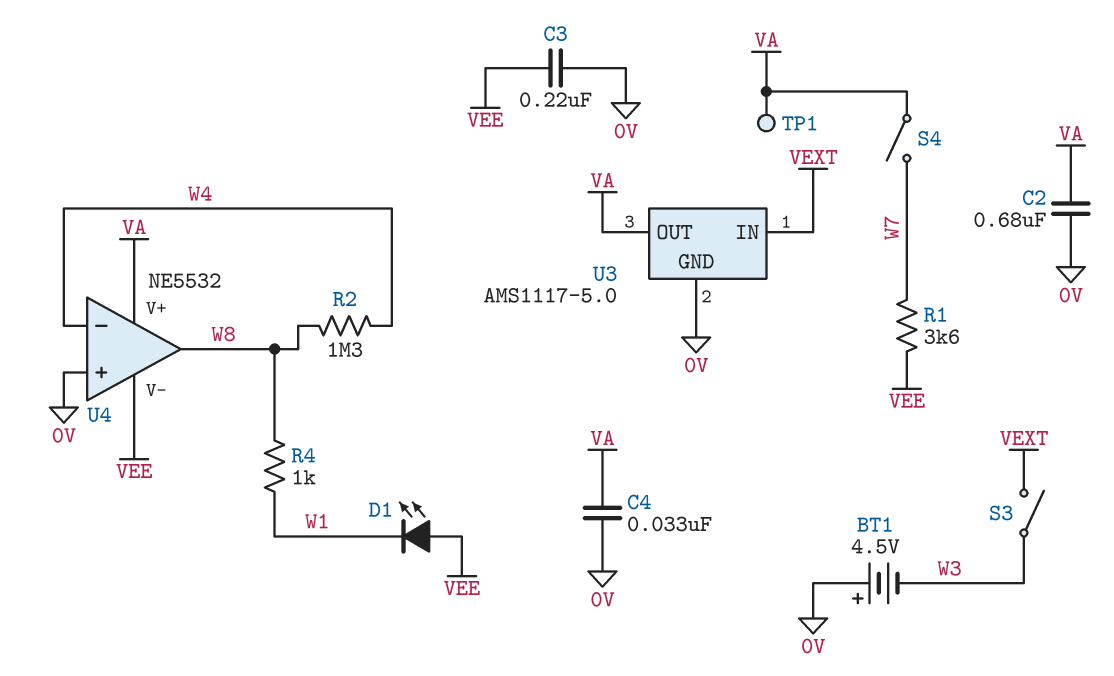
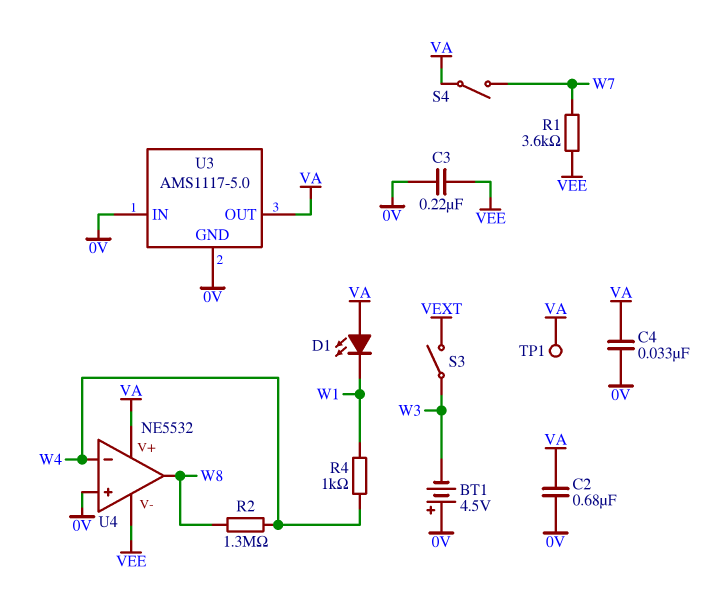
D1: LED (A VEE, K W1) -> LED (A VA, K W1)
R4: 1k (W1, W8) -> 1k (W1, W4)
U3 pin IN: VEXT -> 0V

